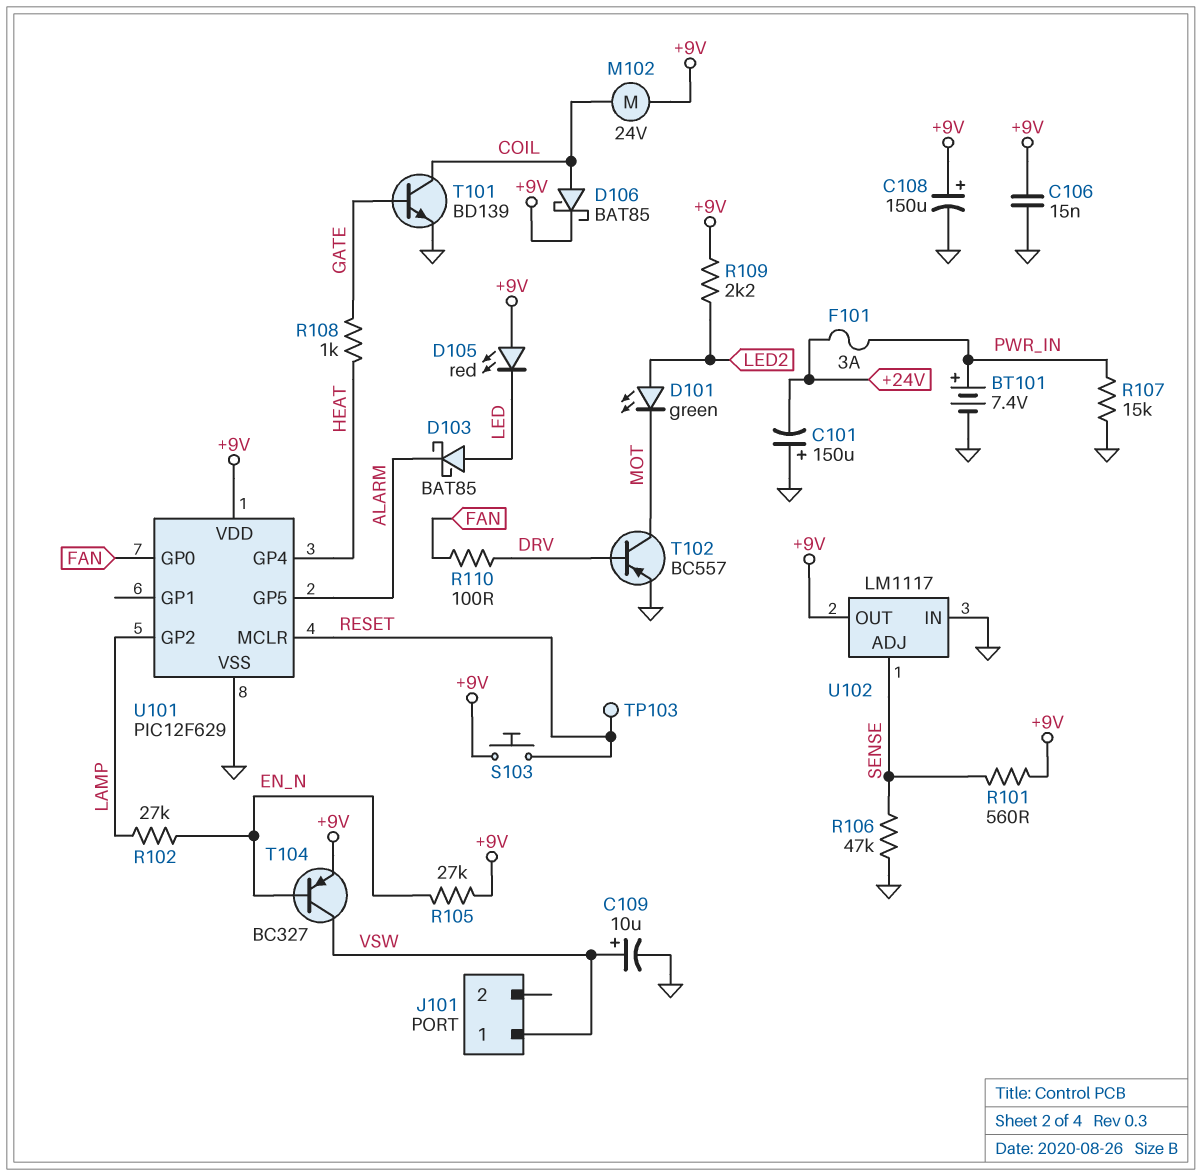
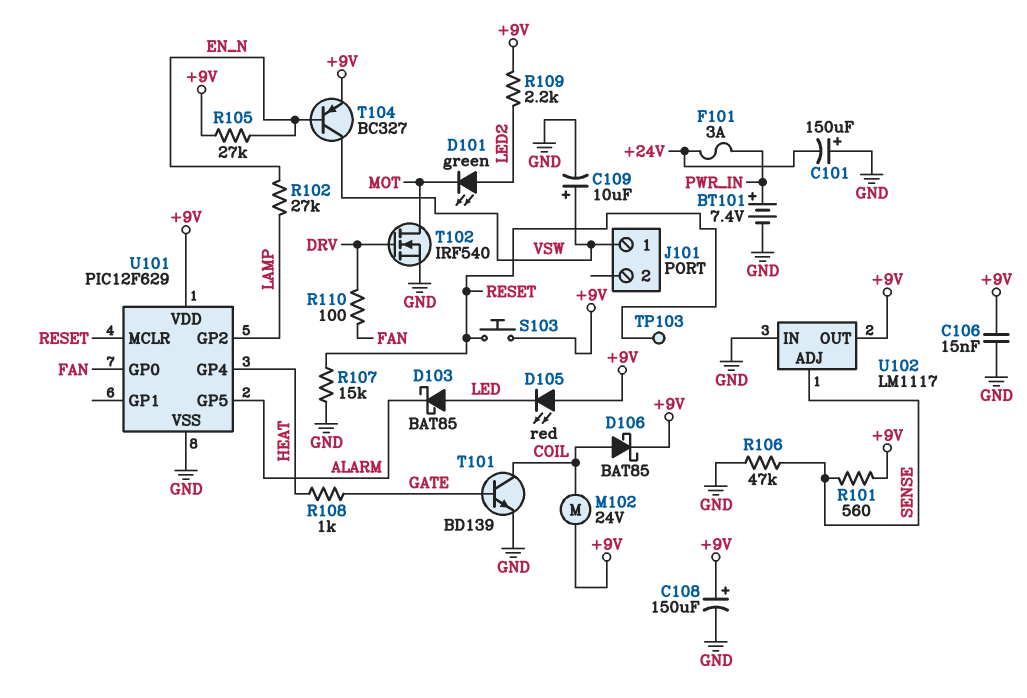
R107: 15k (GND, PWR_IN) -> 15k (GND, RESET)
T102: PNP BC557 (B DRV, C MOT, E GND) -> NMOS IRF540 (G DRV, D MOT, S GND)

